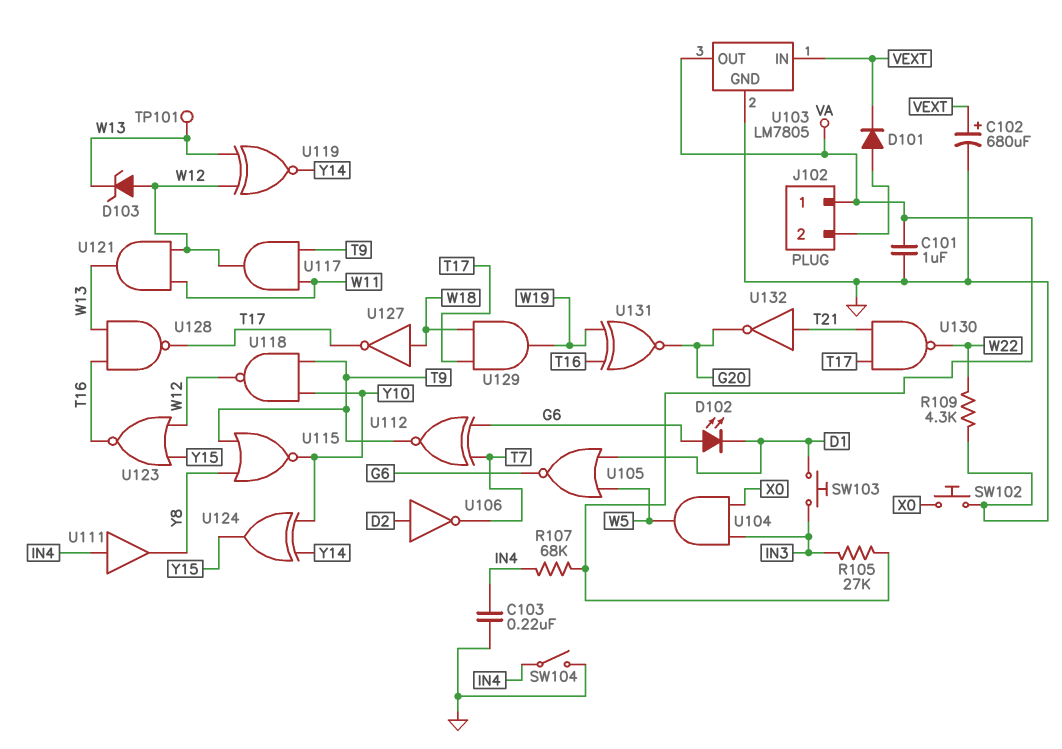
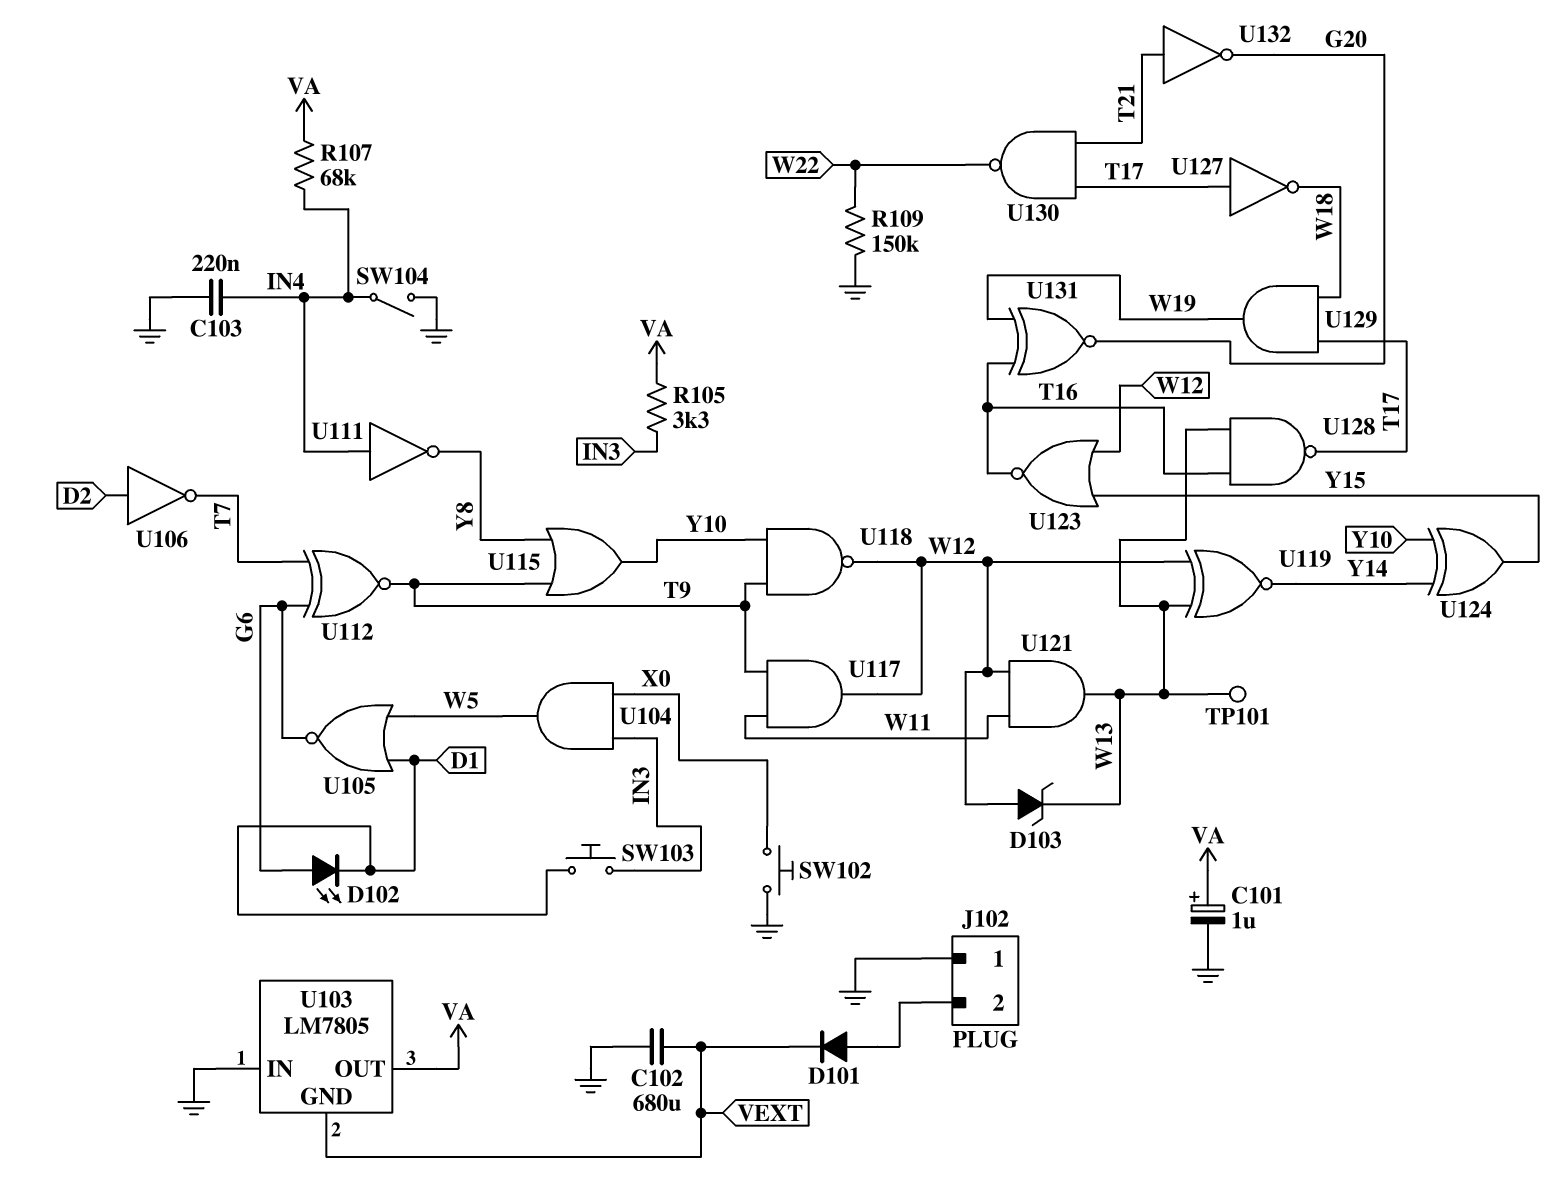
C101: 1uF (GND, VA) -> 1uF (plus VA, minus GND)
C102: 680uF (plus VEXT, minus GND) -> 680uF (GND, VEXT)
J102 pin 1: VA -> GND
R105: 27k (IN3, VA) -> 3.3k (IN3, VA)
R109: 4.3k (GND, W22) -> 150k (GND, W22)
U103 pin GND: GND -> VEXT
U103 pin IN: VEXT -> GND
U111: buffer (in IN4, out Y8) -> NOT (in IN4, out Y8)
U115: NOR (in T9, in Y8, out Y10) -> OR (in T9, in Y8, out Y10)
U127: NOT (in W18, out T17) -> NOT (in T17, out W18)

